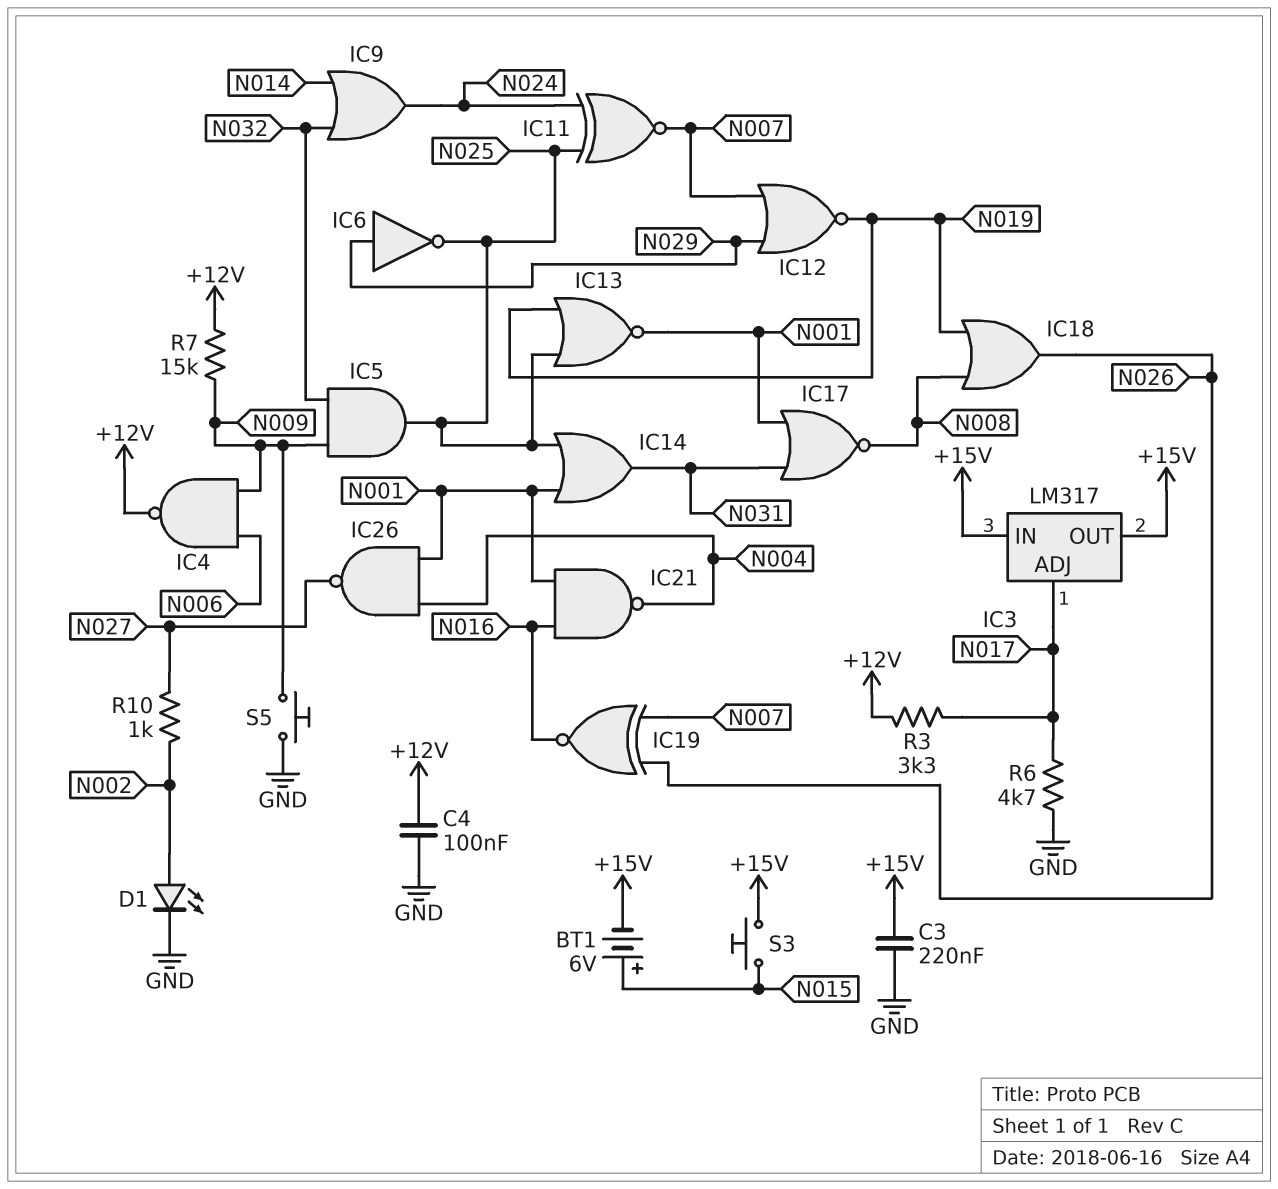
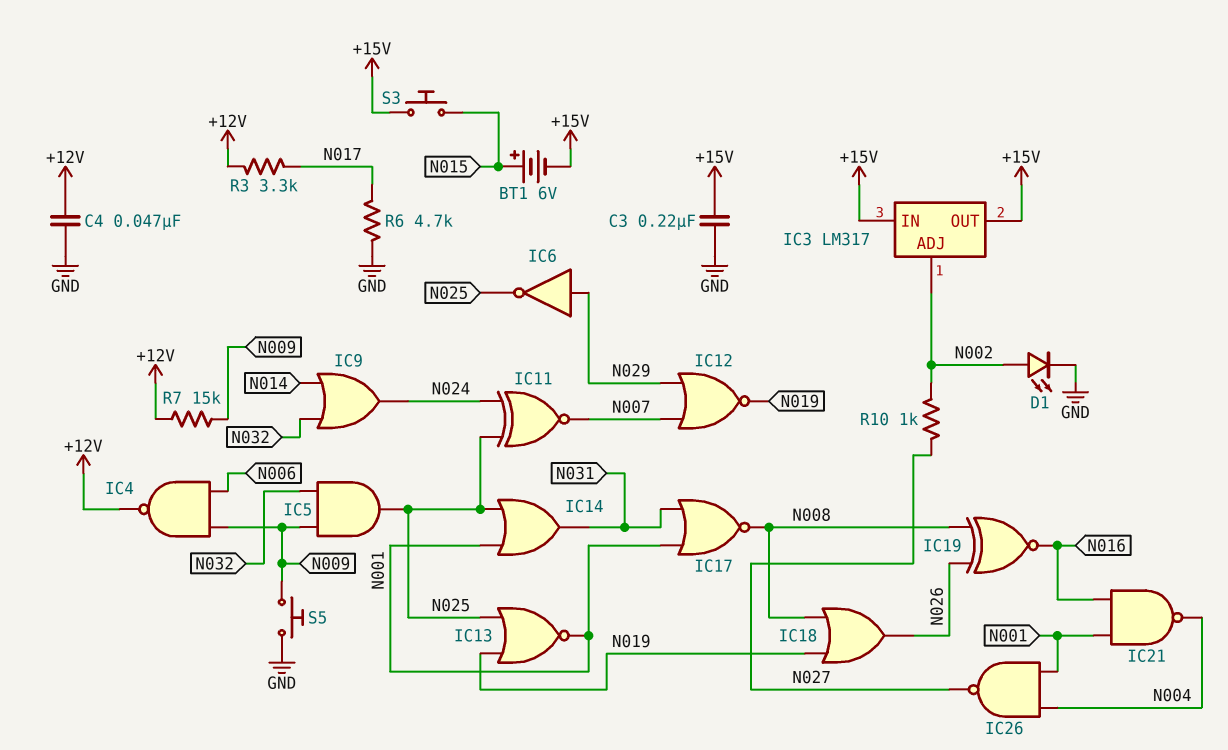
C4: 100nF (+12V, GND) -> 47nF (+12V, GND)
IC3 pin ADJ: N017 -> N002
IC19: XNOR (in N007, in N026, out N016) -> XNOR (in N008, in N026, out N016)

